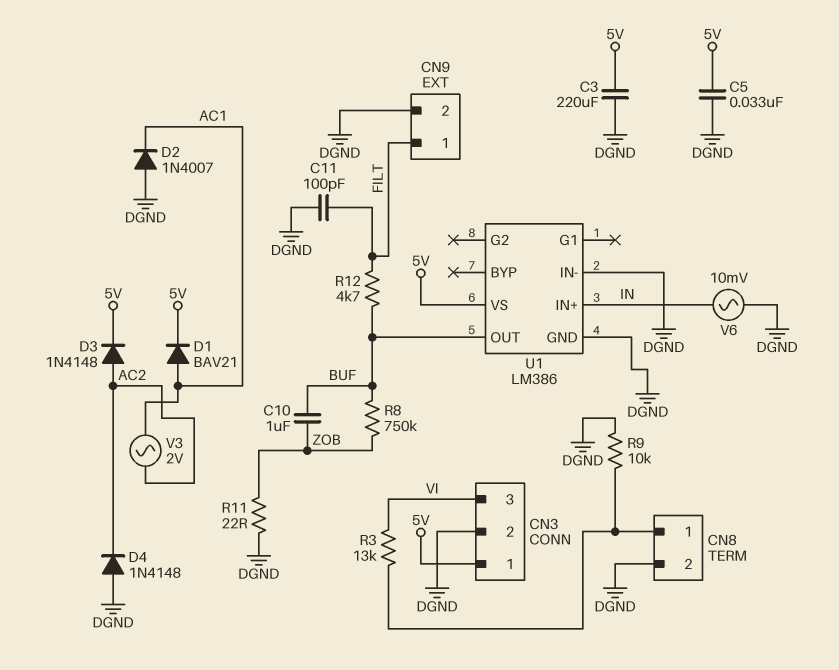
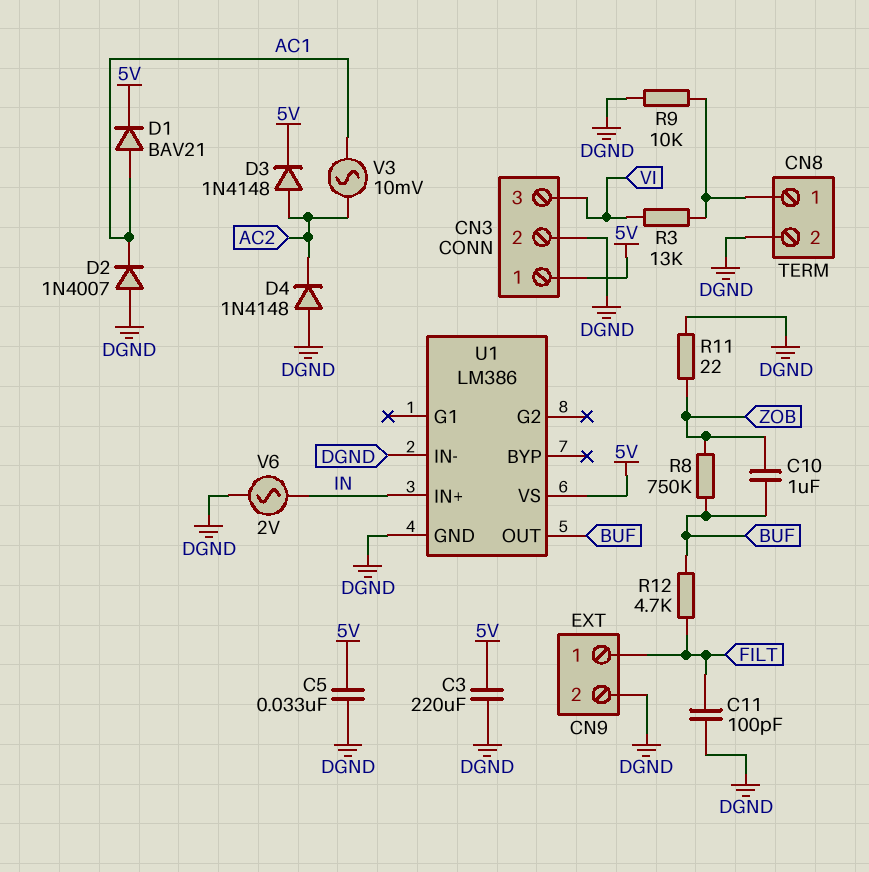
V3: AC 2V (AC1, AC2) -> AC 10mV (AC1, AC2)
V6: AC 10mV (DGND, IN) -> AC 2V (DGND, IN)

